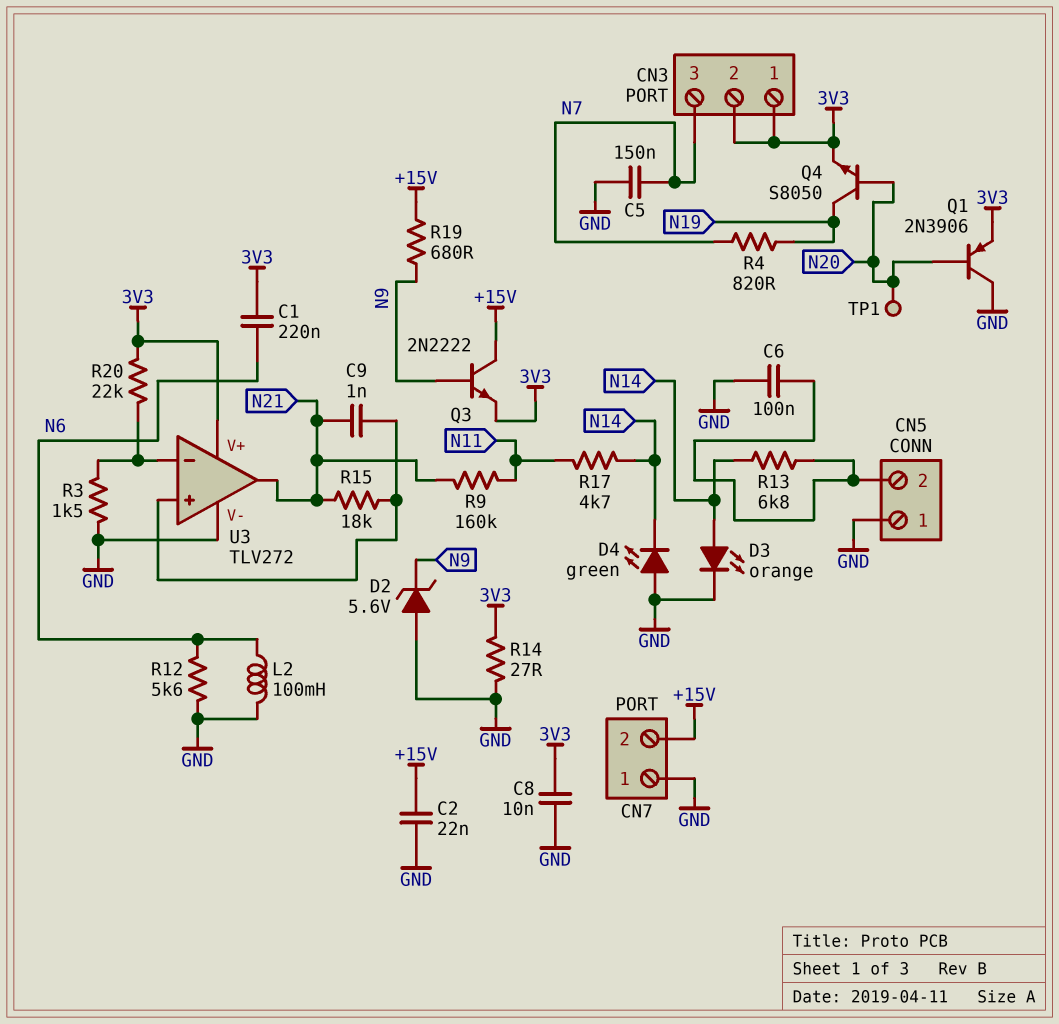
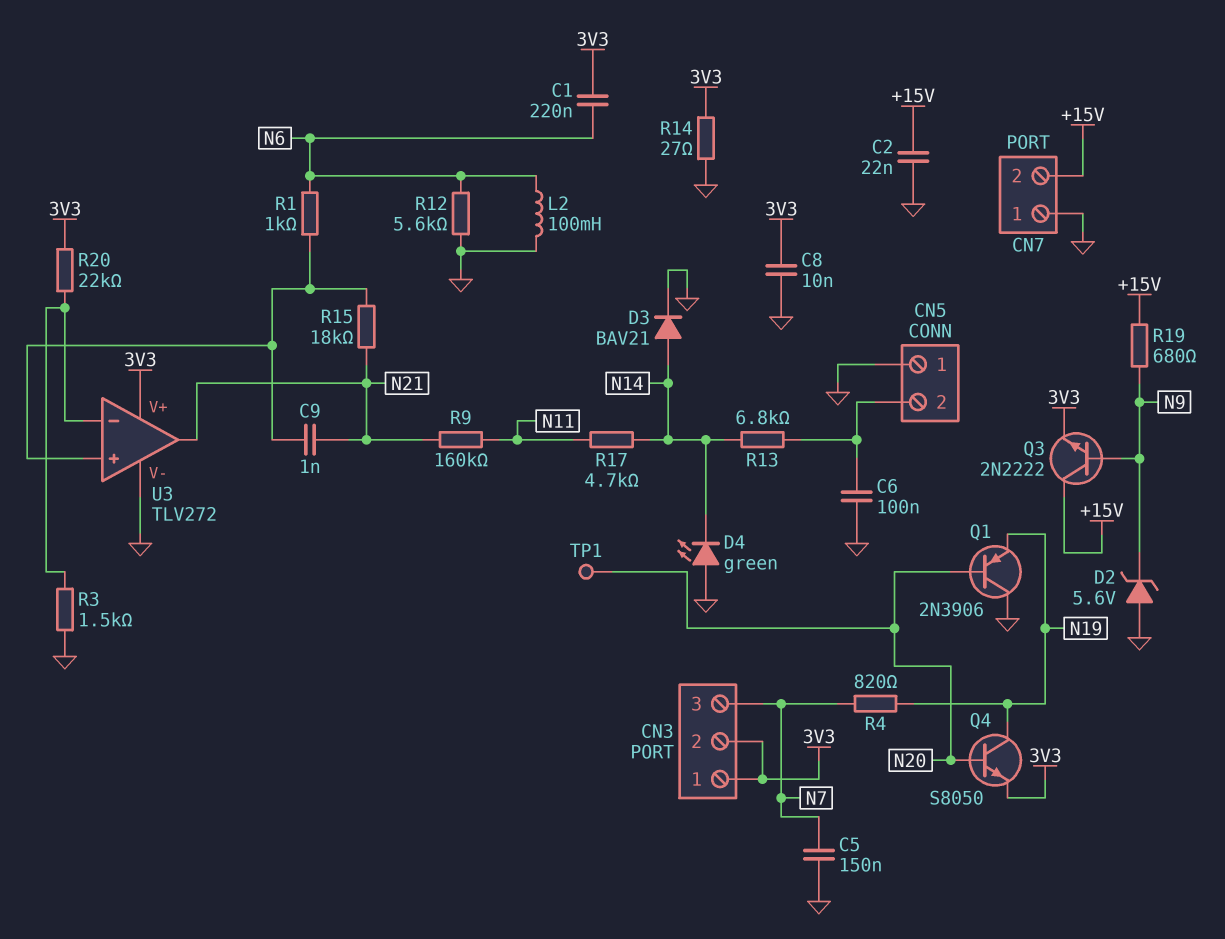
D3: LED orange (A N14, K GND) -> diode BAV21 (A N14, K GND)
Q1: PNP 2N3906 (B N20, C GND, E 3V3) -> PNP 2N3906 (B N20, C GND, E N19)
R1: none -> 1k (N6, U3/in+)

